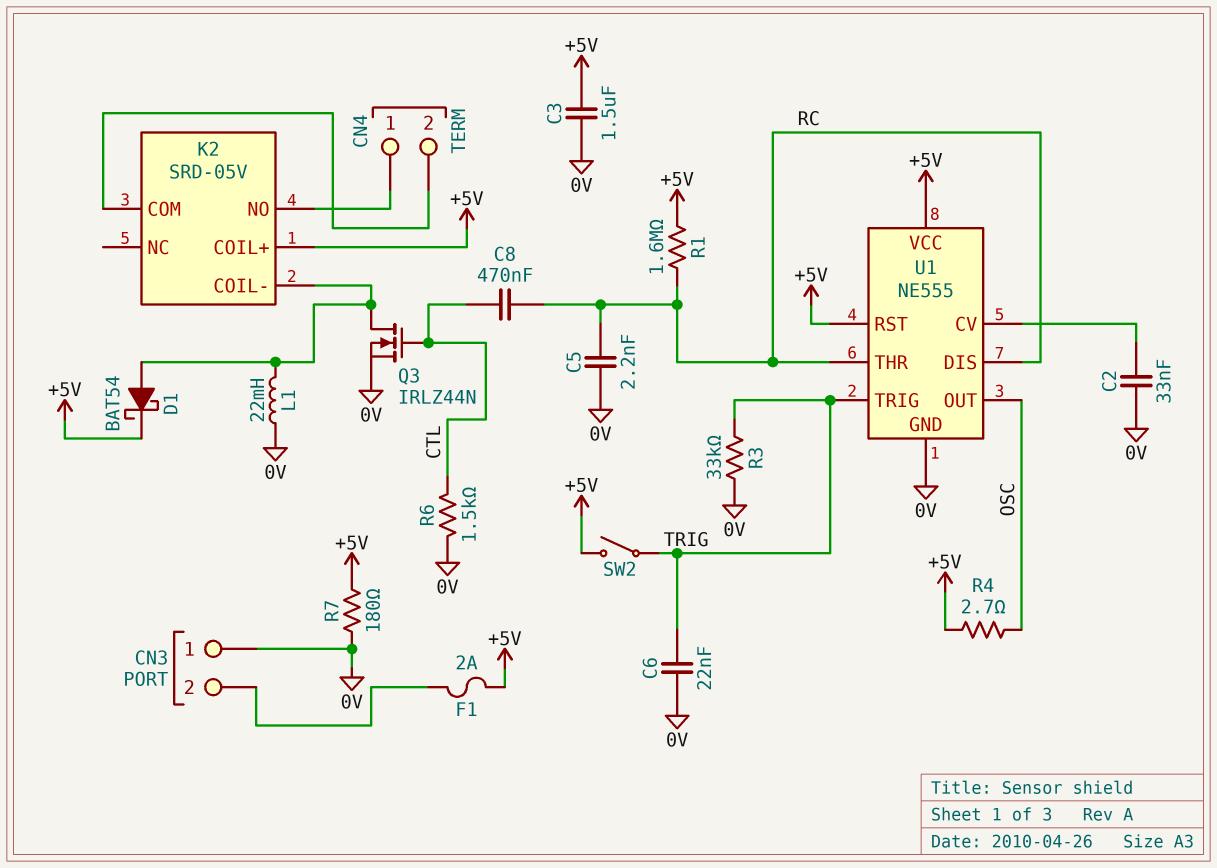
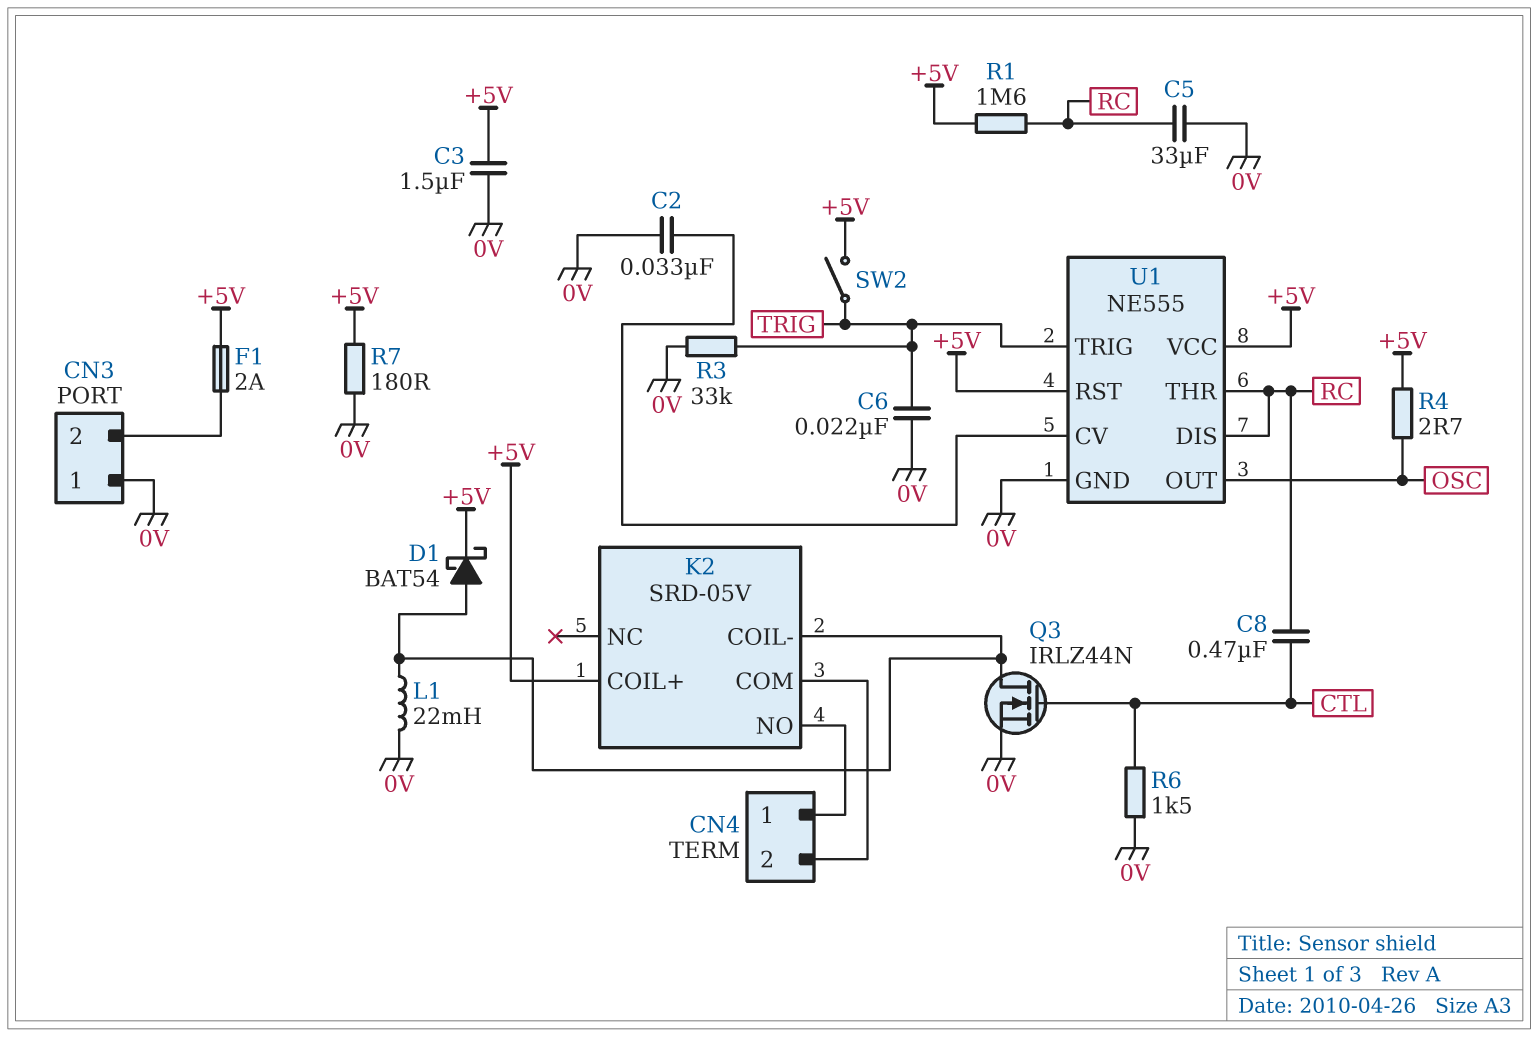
C5: 2.2nF (0V, RC) -> 33uF (0V, RC)

